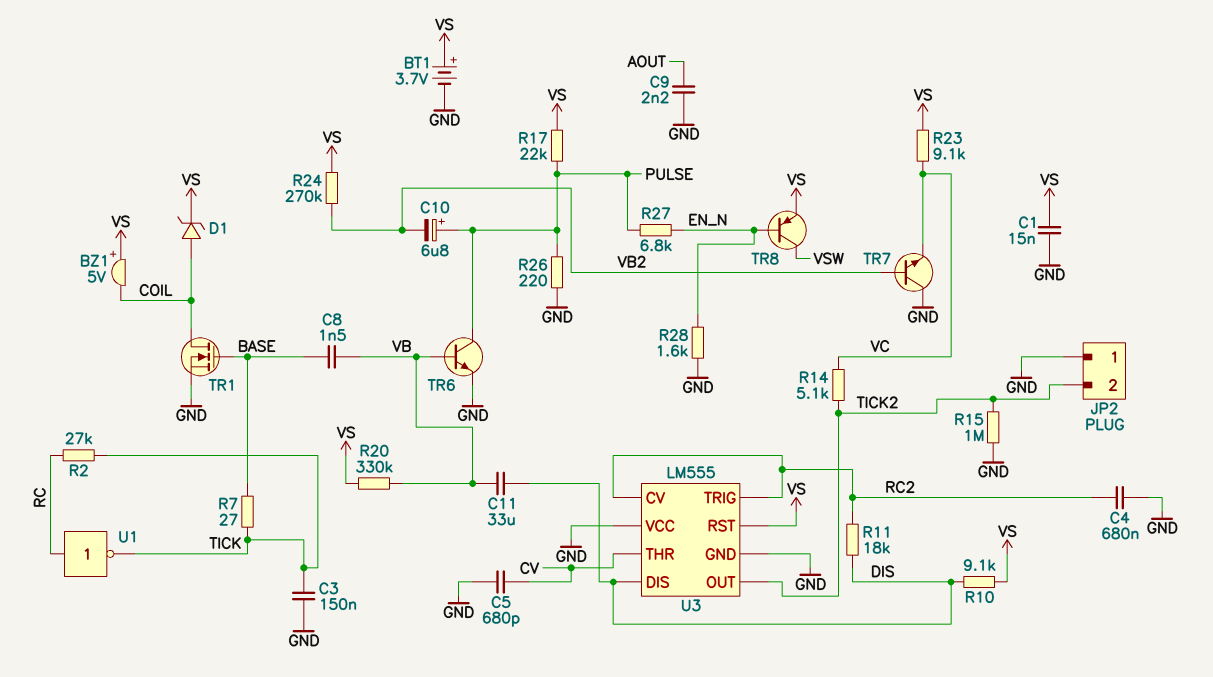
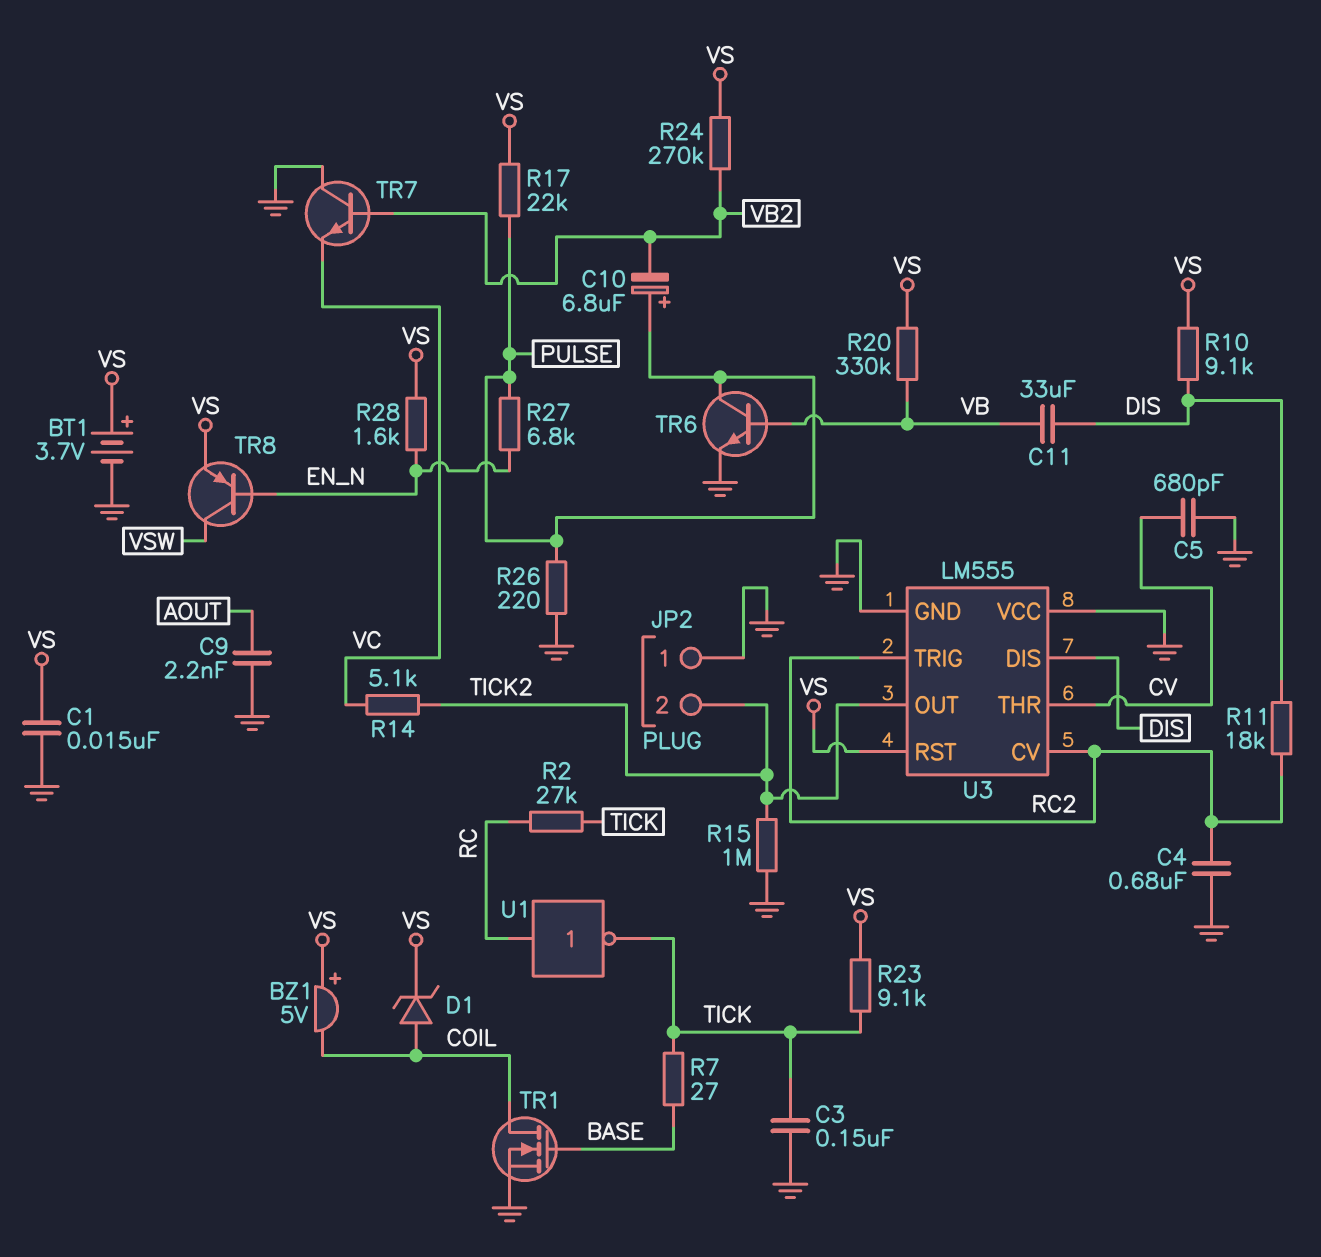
C8: 1.5nF (BASE, VB) -> none
R23: 9.1k (VC, VS) -> 9.1k (TICK, VS)
R28: 1.6k (EN_N, GND) -> 1.6k (EN_N, VS)

